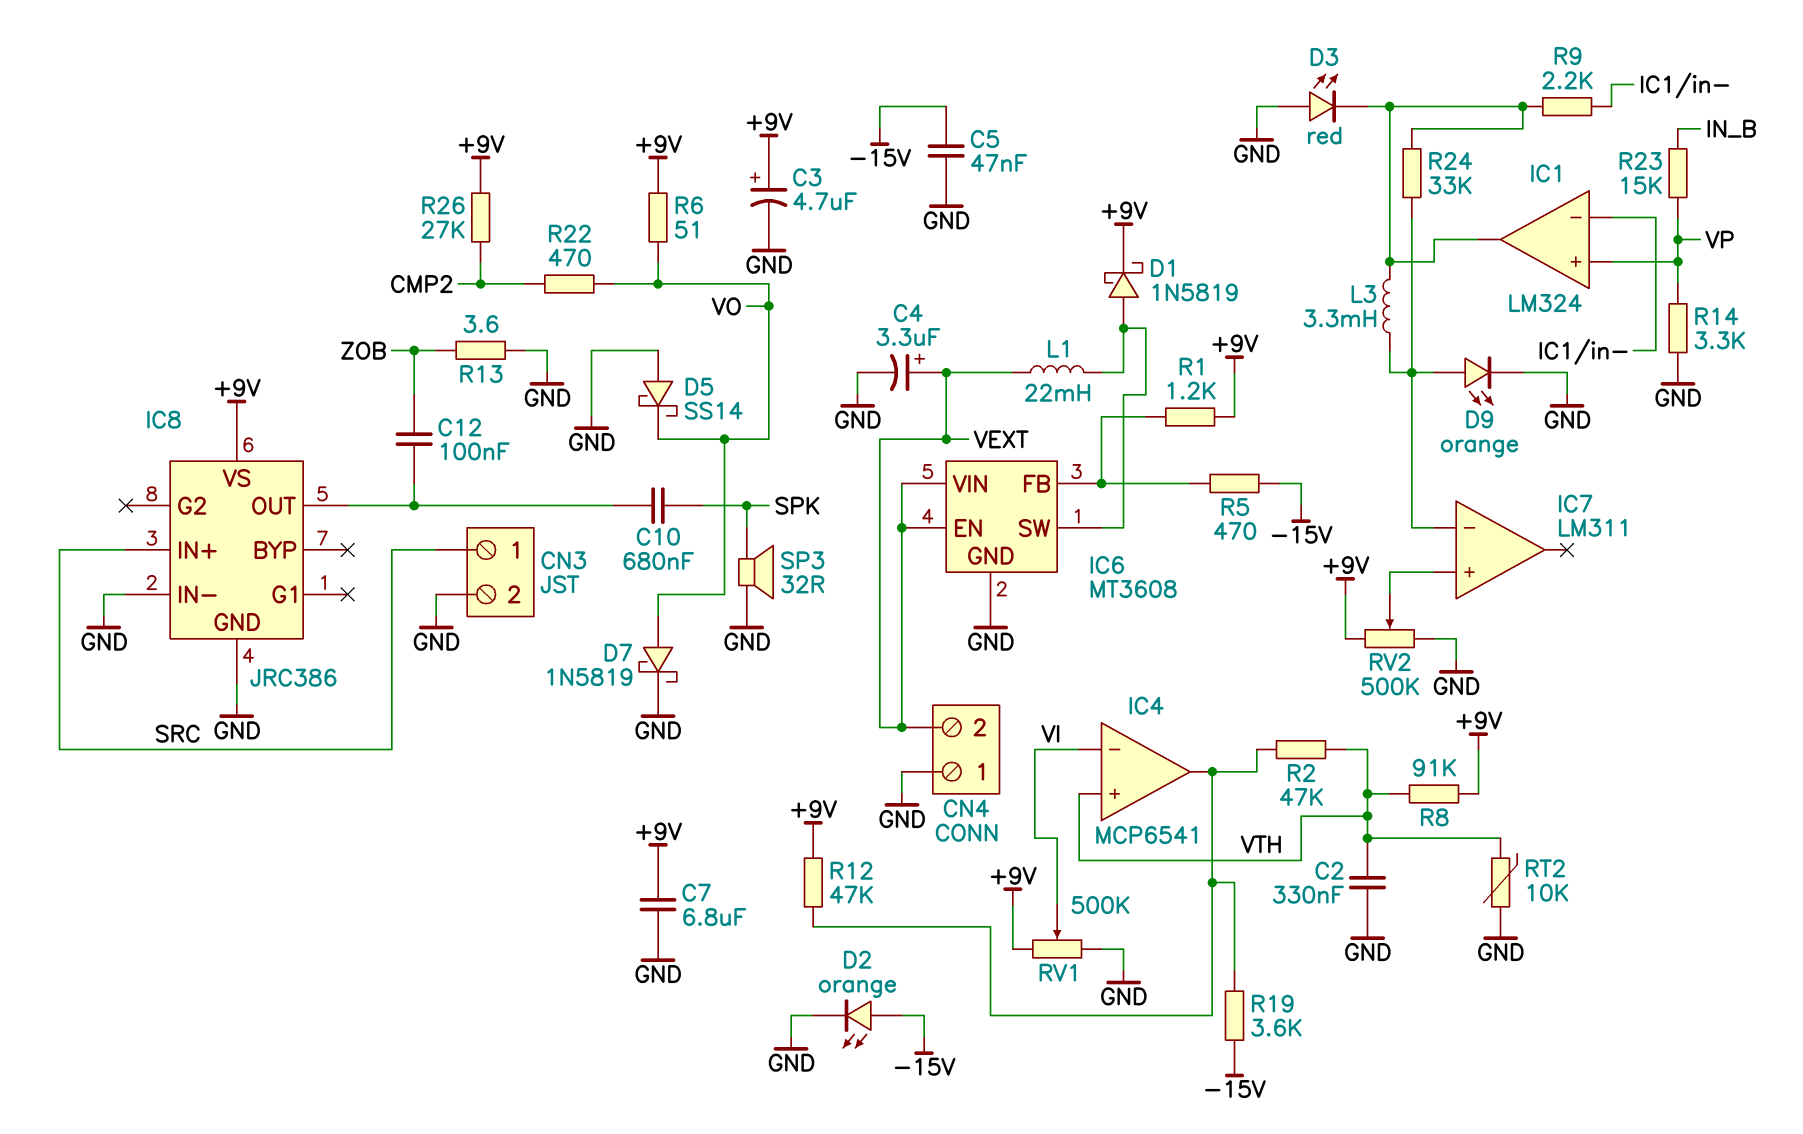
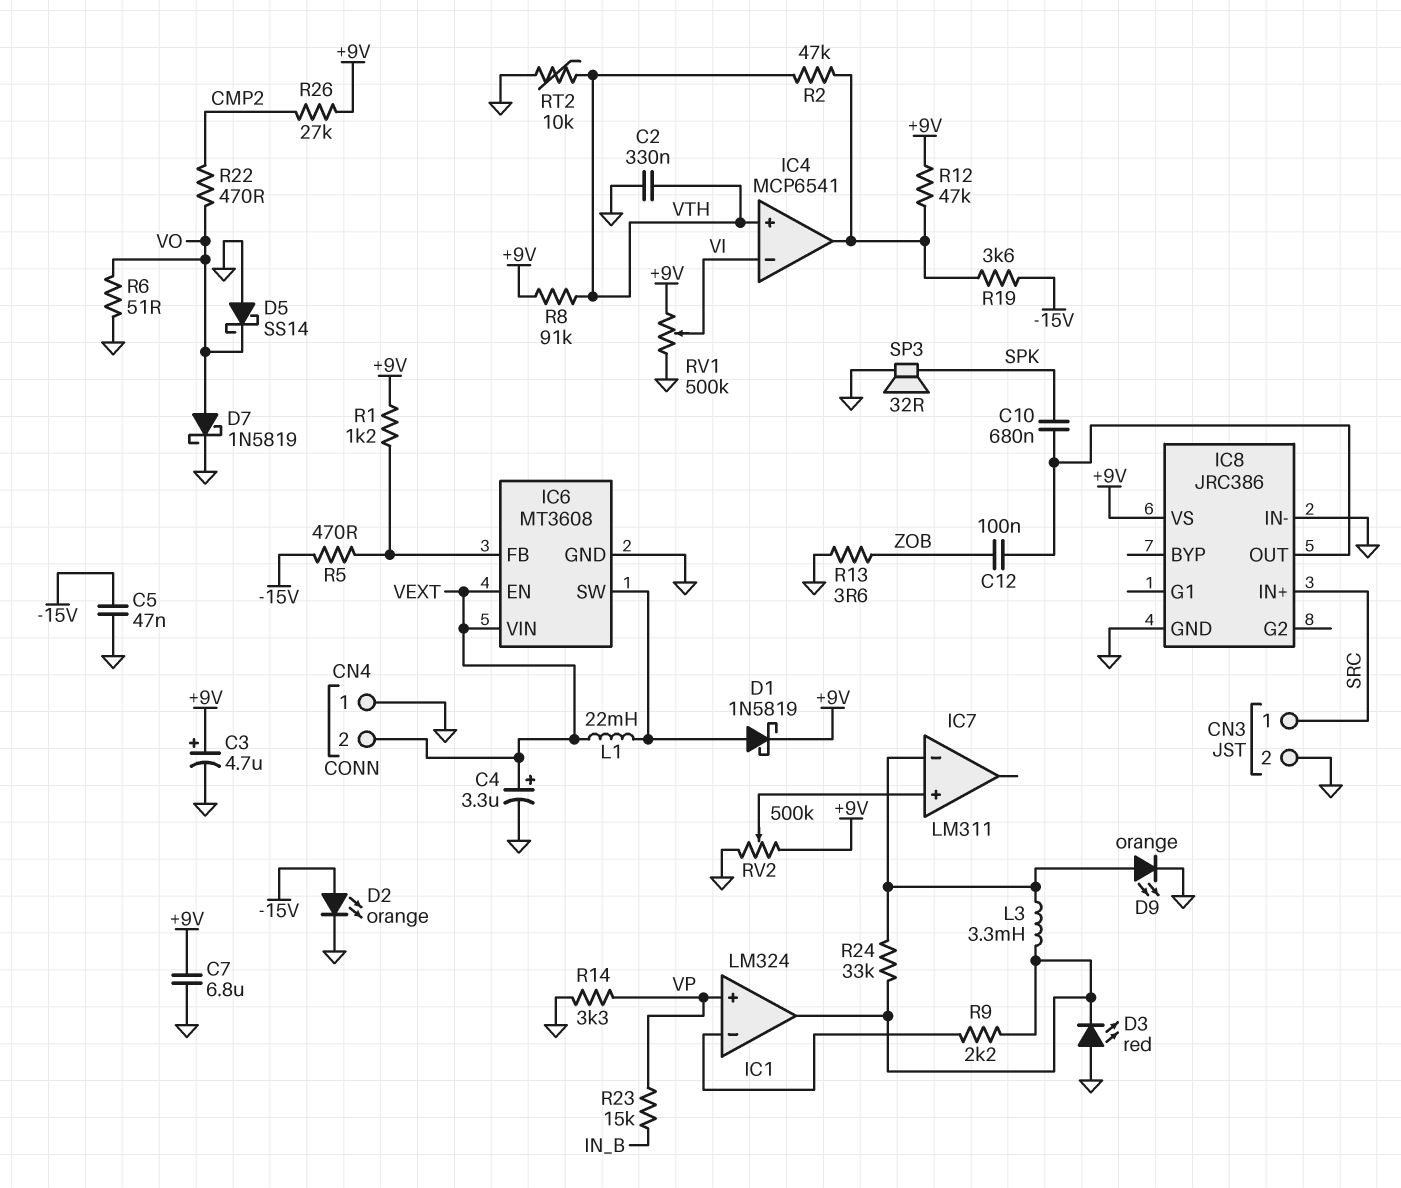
R6: 51 (+9V, VO) -> 51 (GND, VO)

